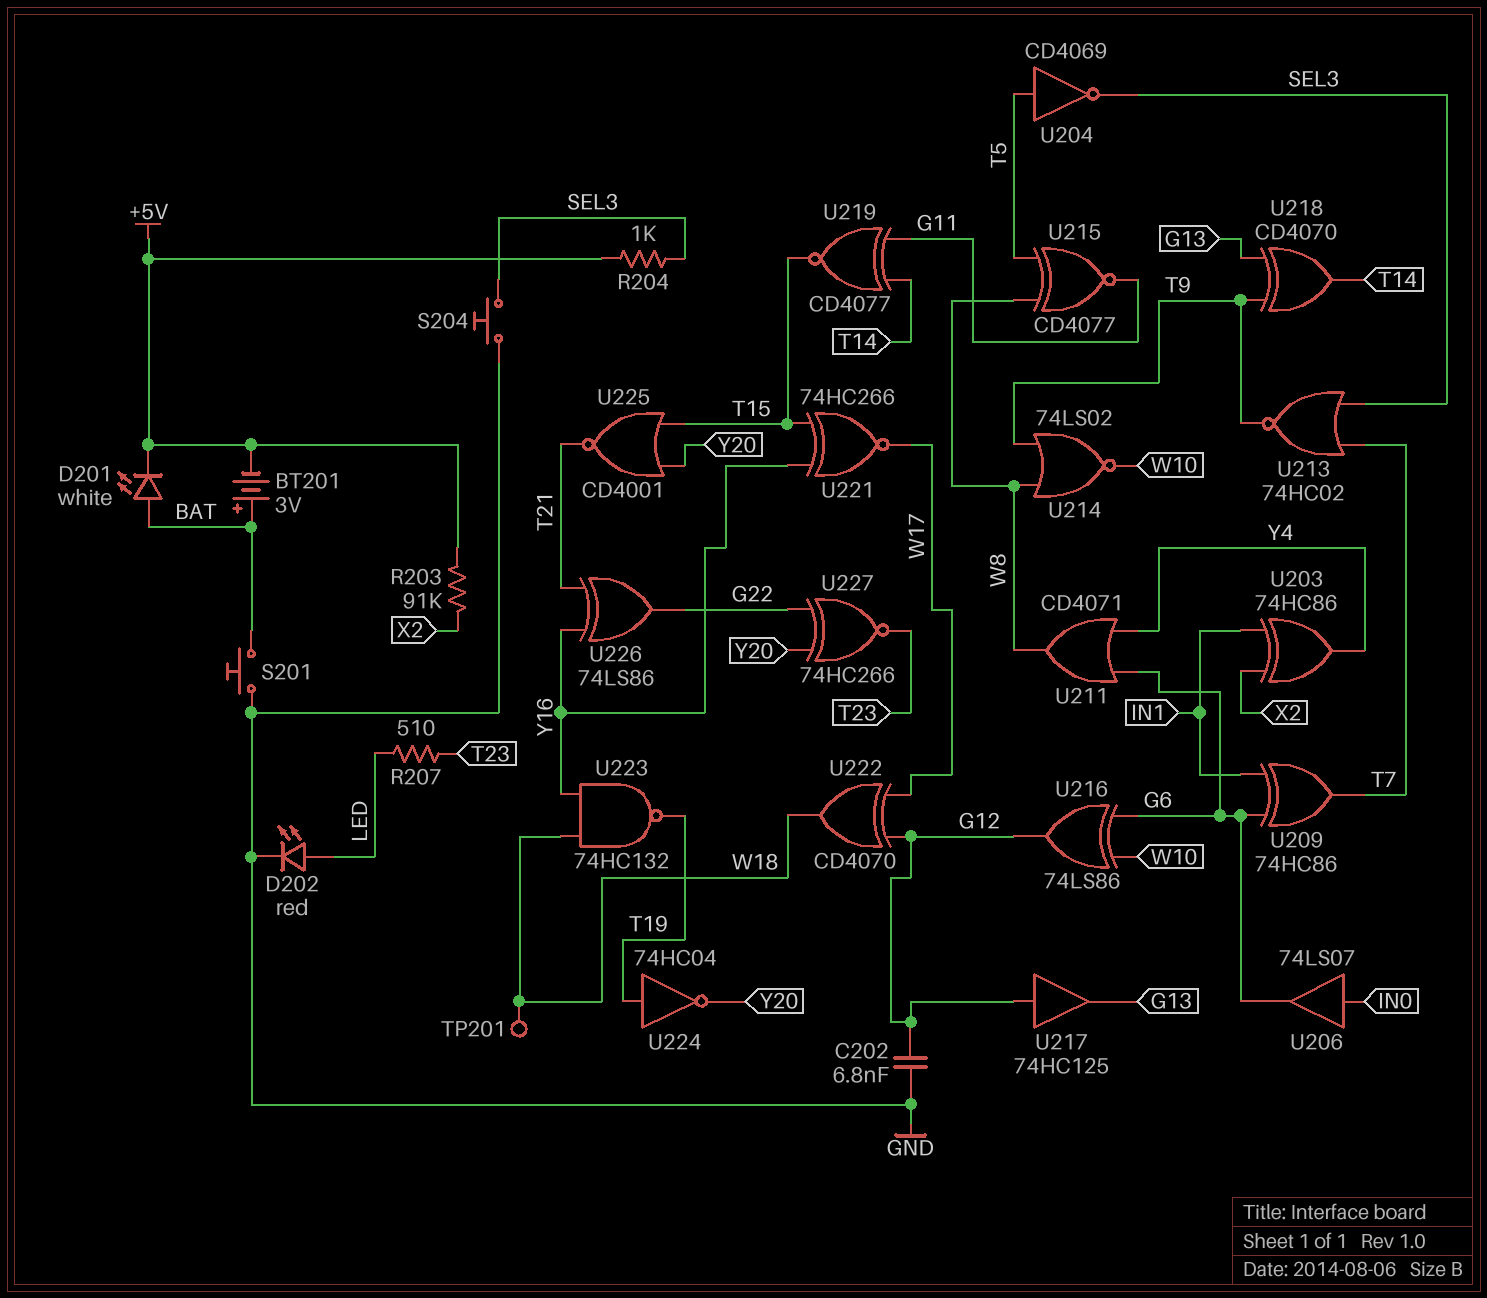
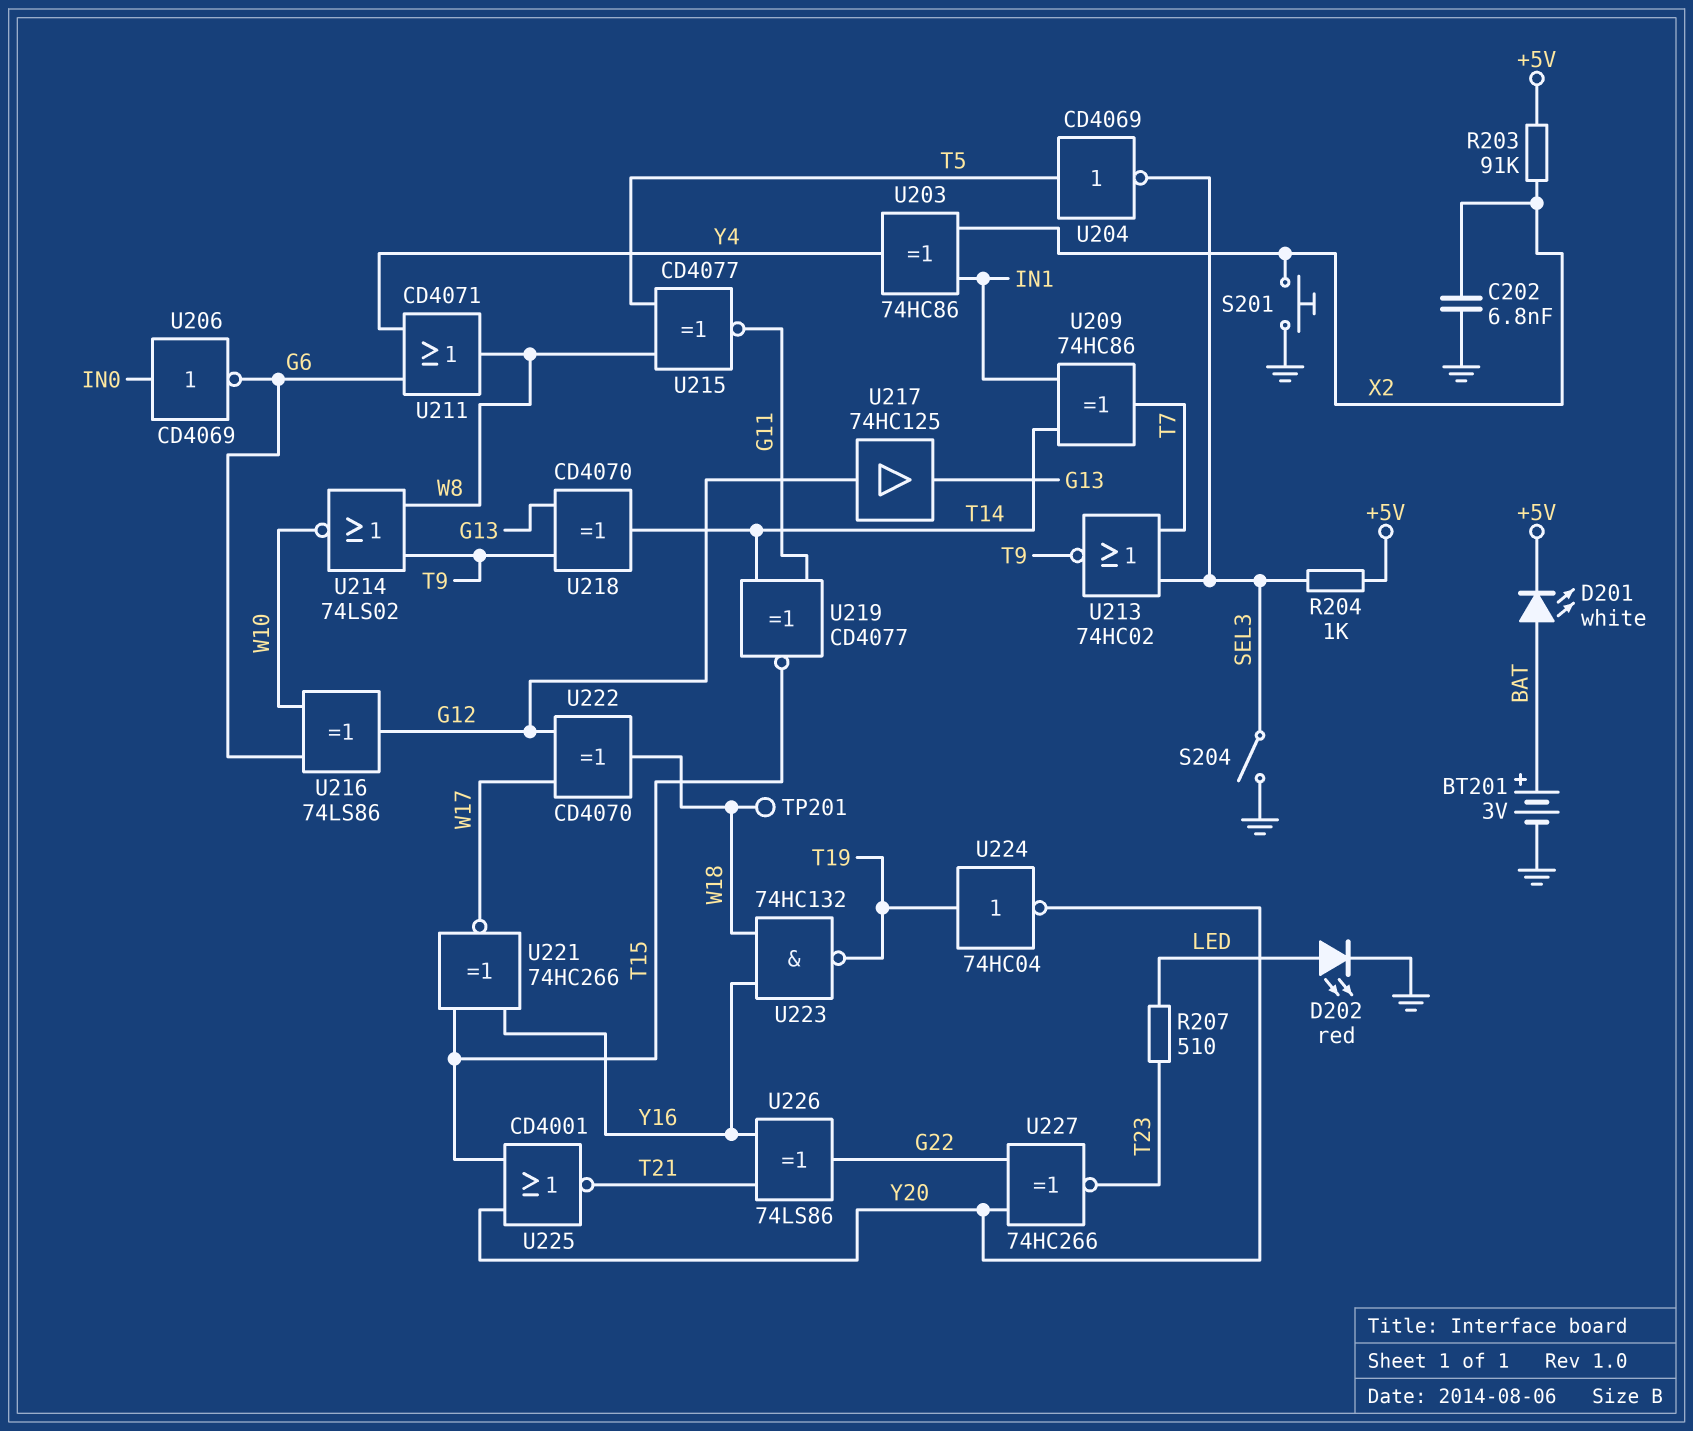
BT201: 3V (plus BAT, minus +5V) -> 3V (plus BAT, minus GND)
C202: 6.8nF (G12, GND) -> 6.8nF (GND, X2)
S201: button (BAT, GND) -> button (GND, X2)
S204: button (GND, SEL3) -> switch (GND, SEL3)
U206: buffer 74LS07 (in IN0, out G6) -> NOT CD4069 (in IN0, out G6)
U209: XOR 74HC86 (in G6, in IN1, out T7) -> XOR 74HC86 (in IN1, in T14, out T7)

